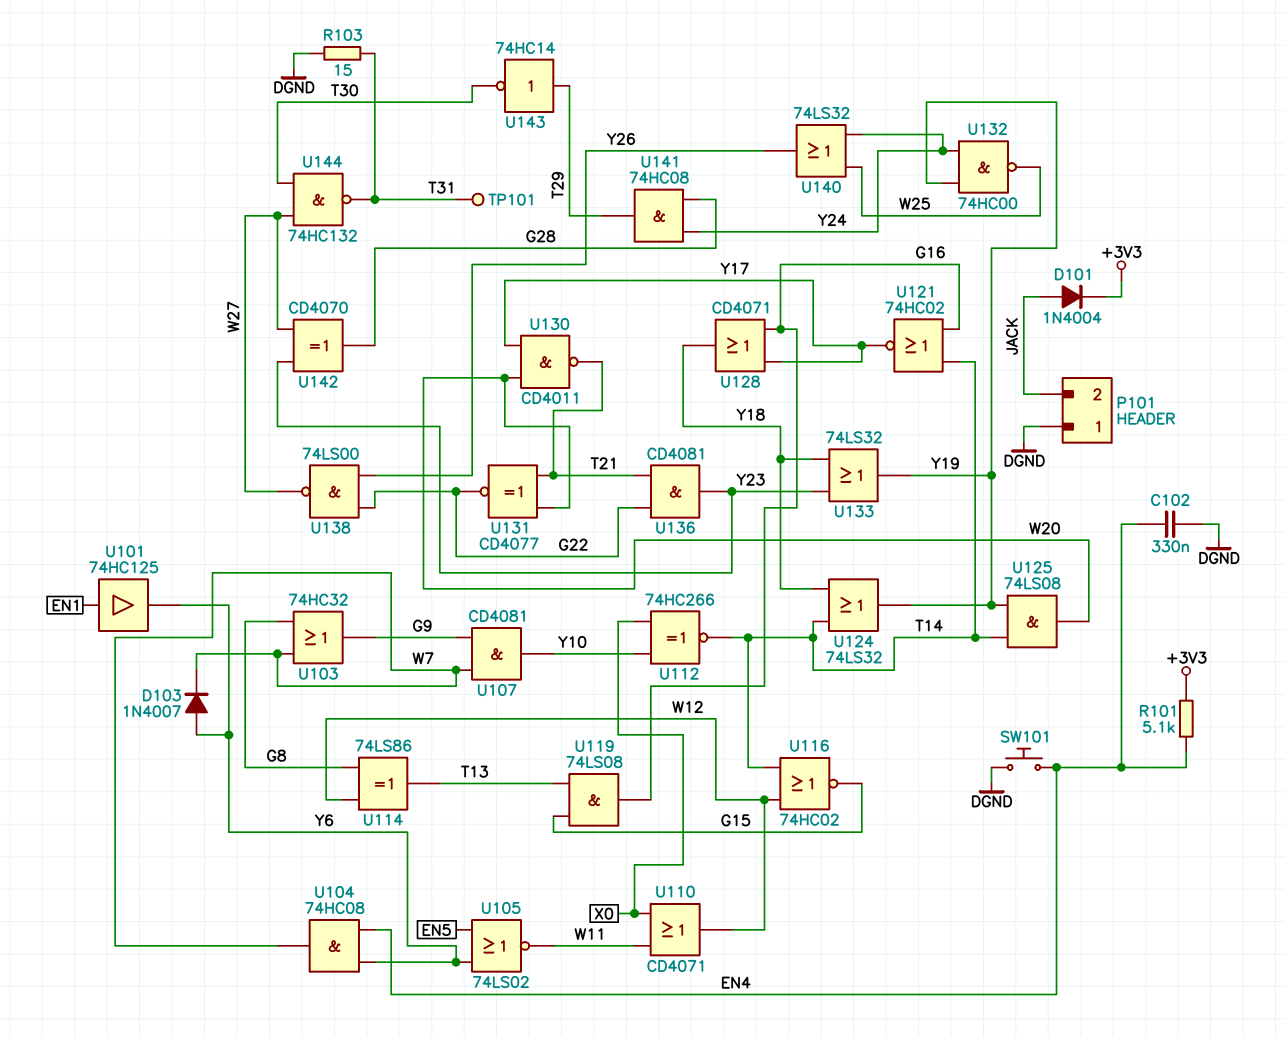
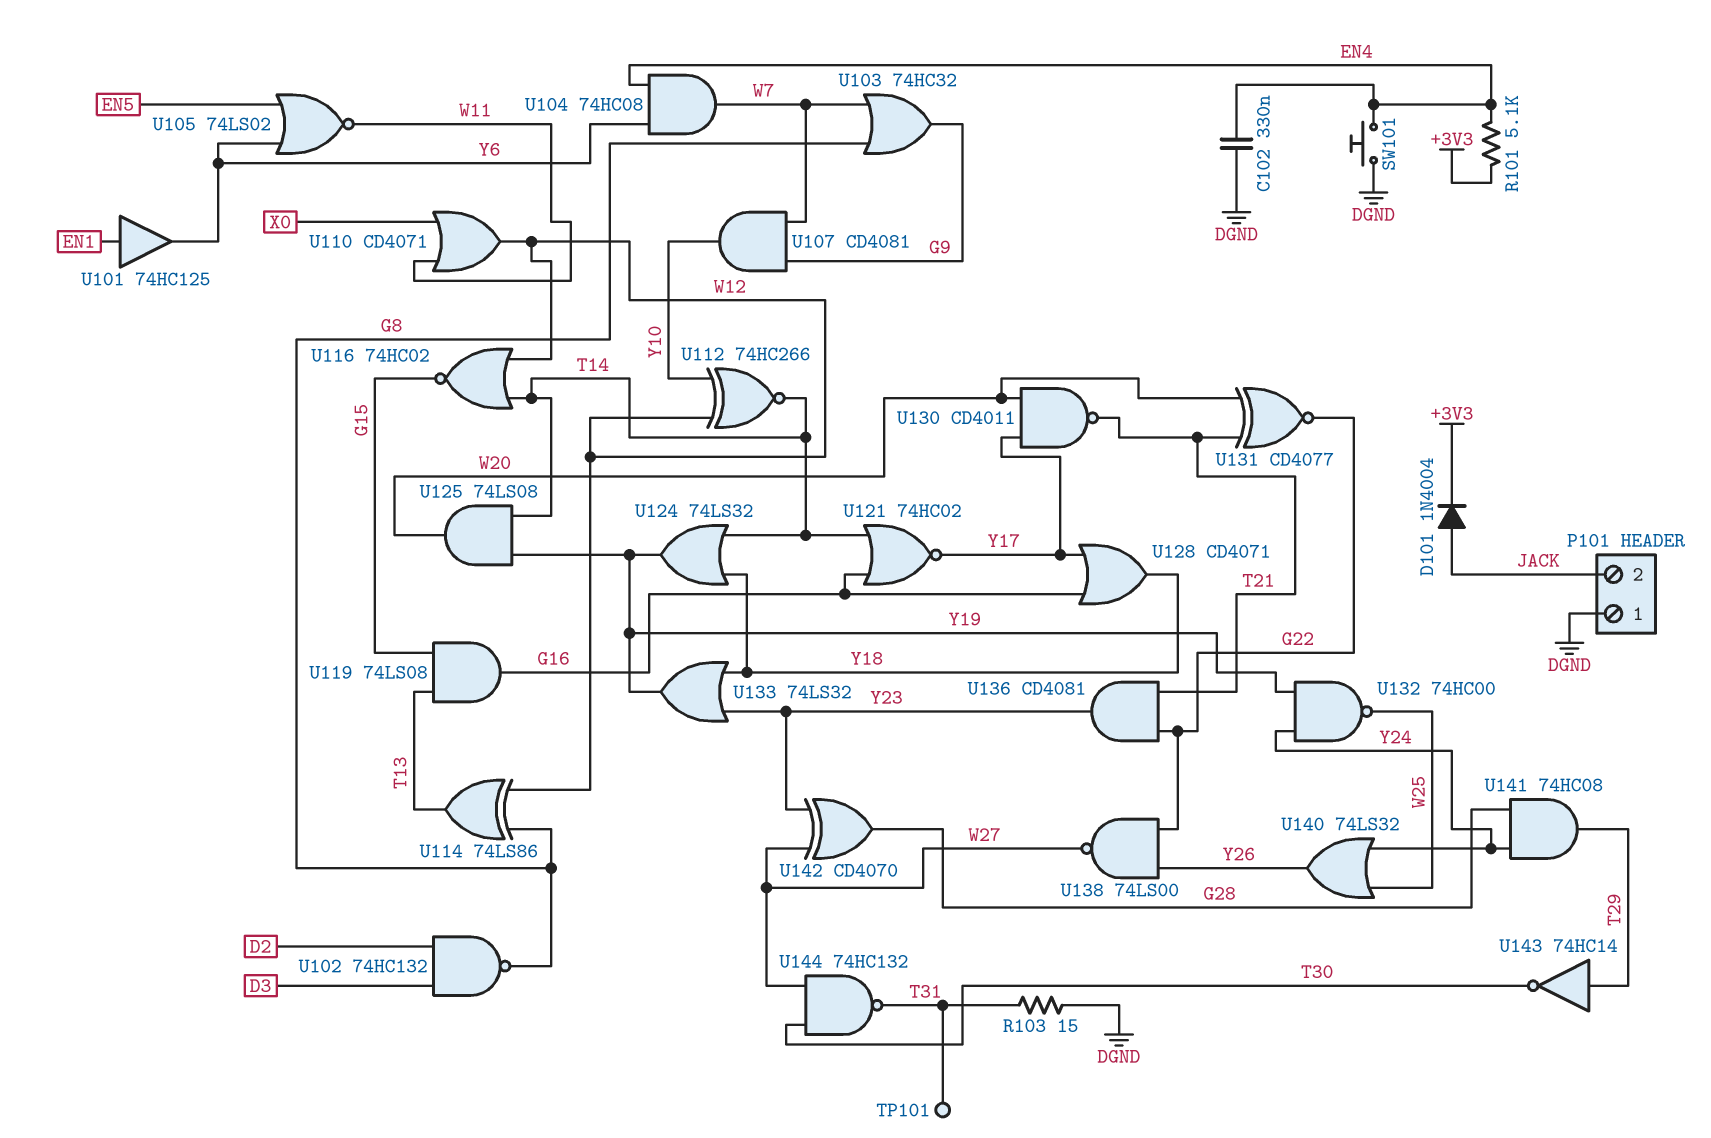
D103: diode 1N4007 (A Y6, K W7) -> none
U102: none -> NAND 74HC132 (in D2, in D3, out G8)
U112: XNOR 74HC266 (in X0, in Y10, out T14) -> XNOR 74HC266 (in W12, in Y10, out T14)

